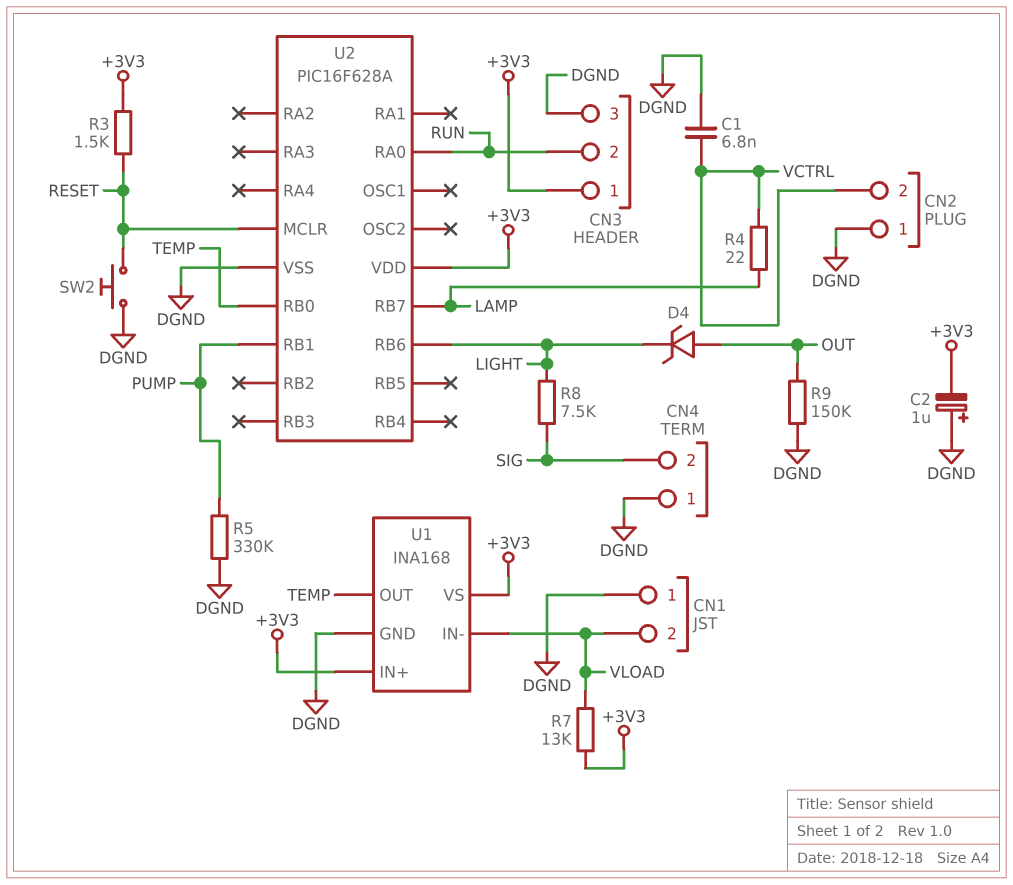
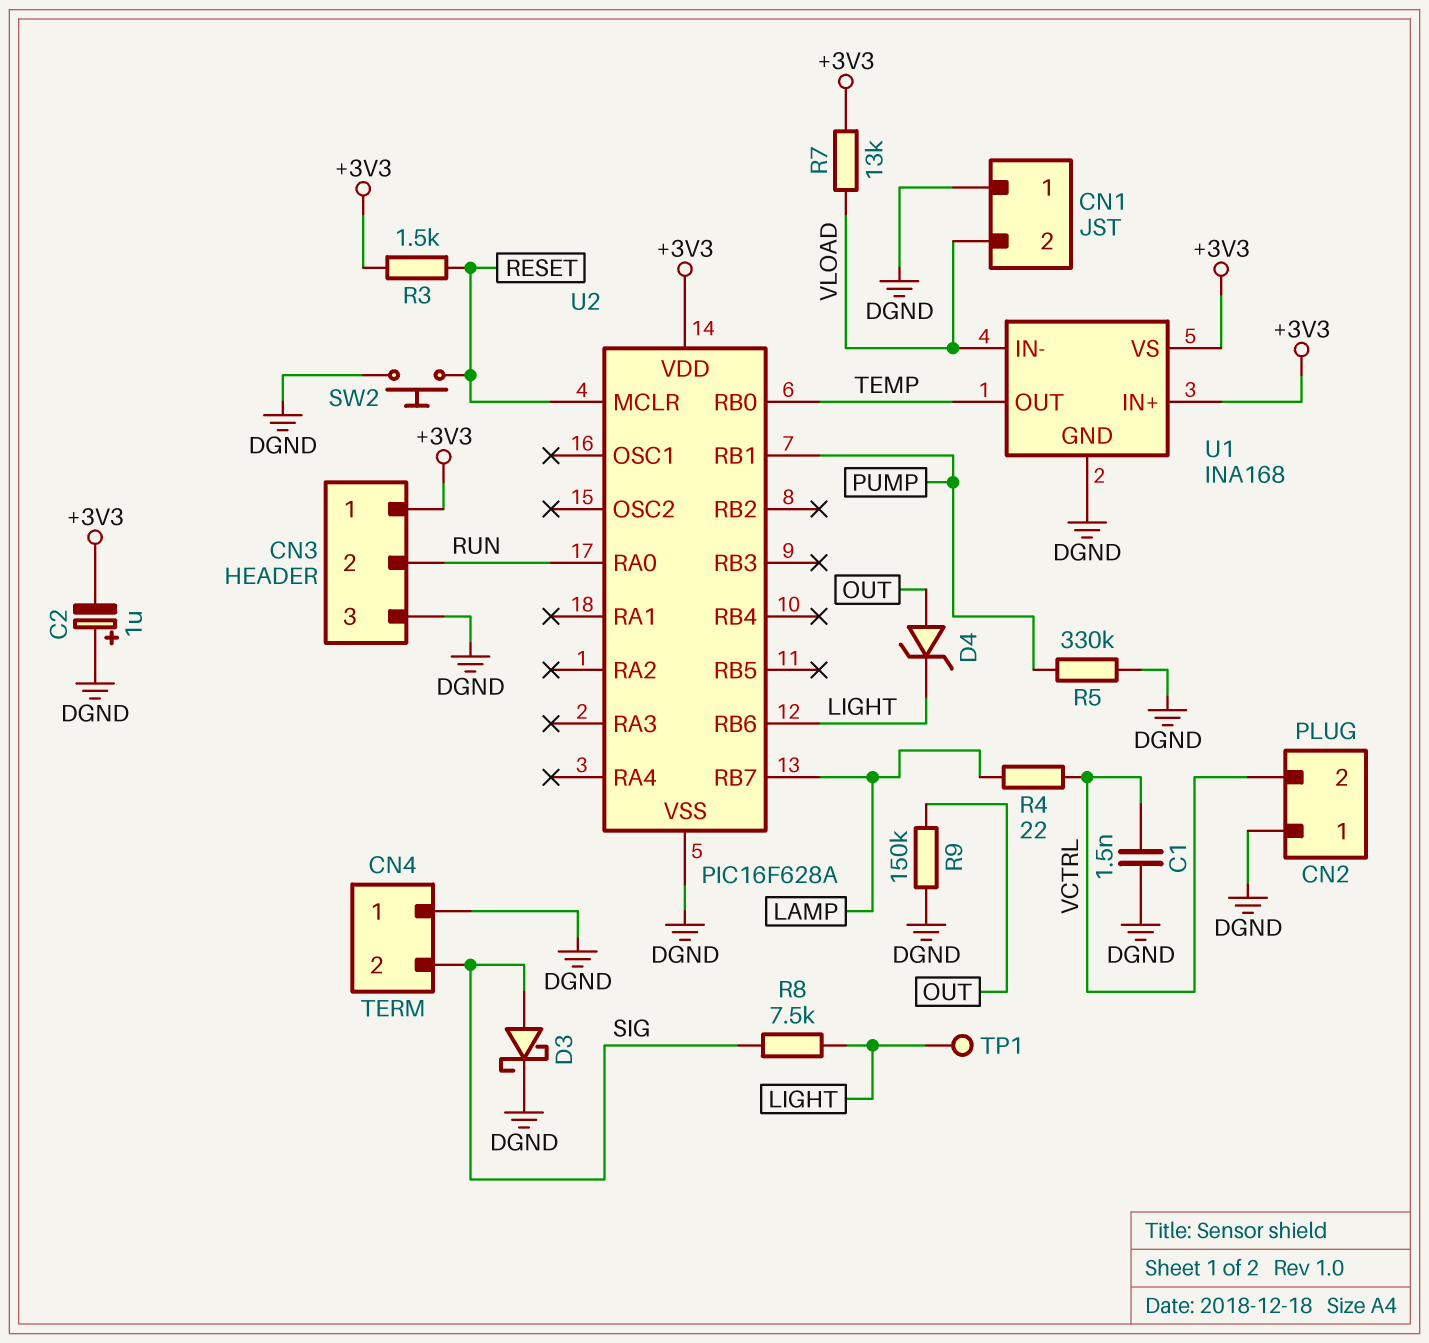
C1: 6.8nF (DGND, VCTRL) -> 1.5nF (DGND, VCTRL)
D3: none -> schottky (A SIG, K DGND)
TP1: none -> test point (LIGHT)

